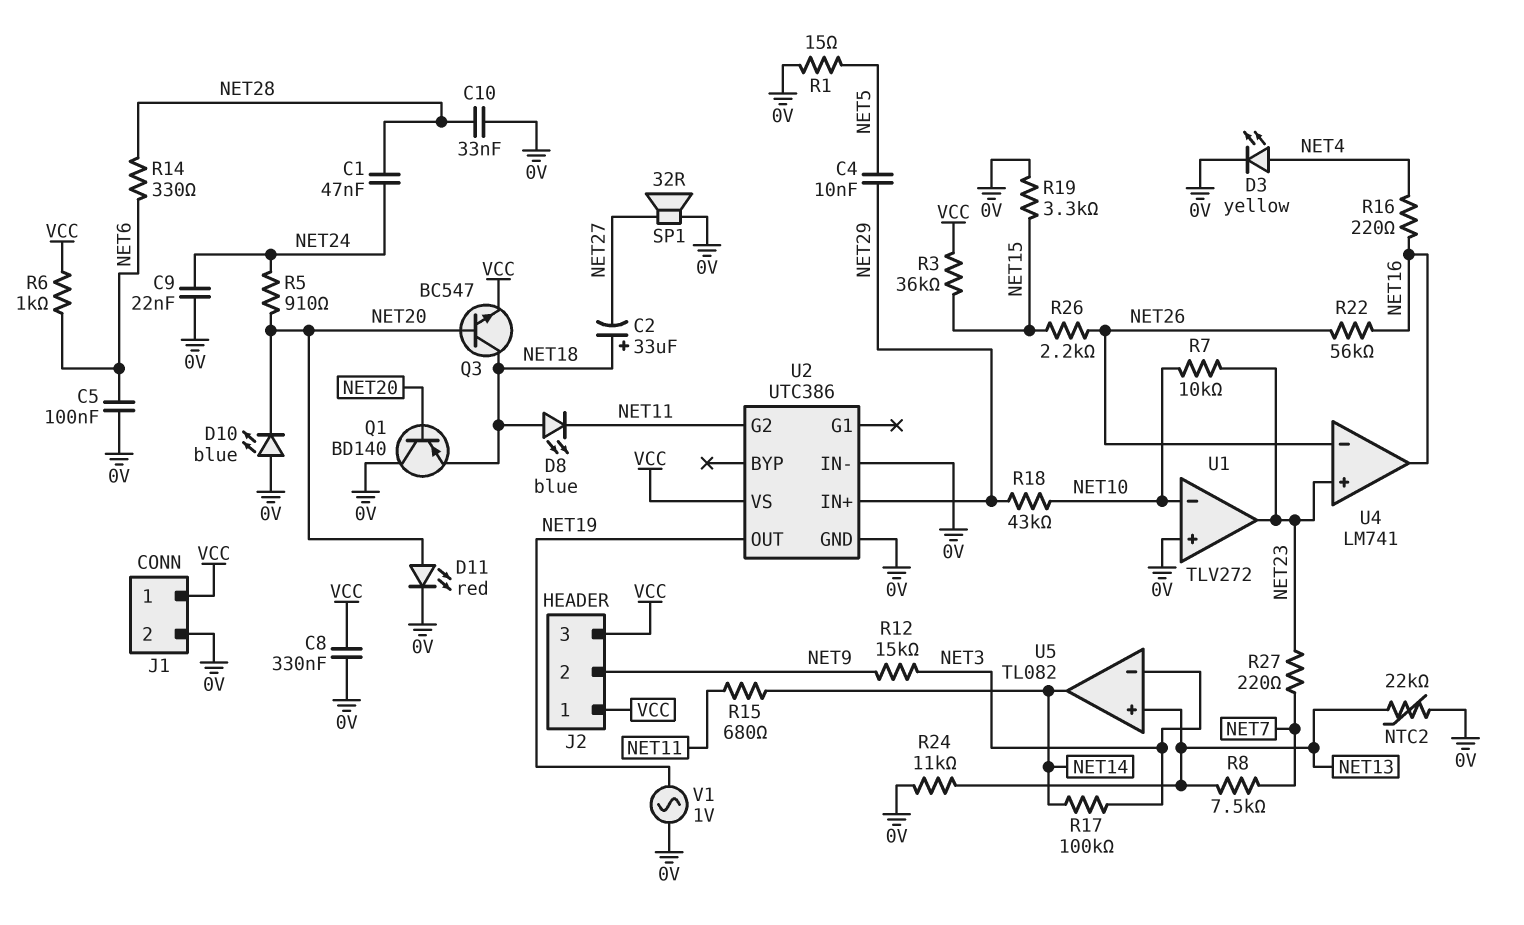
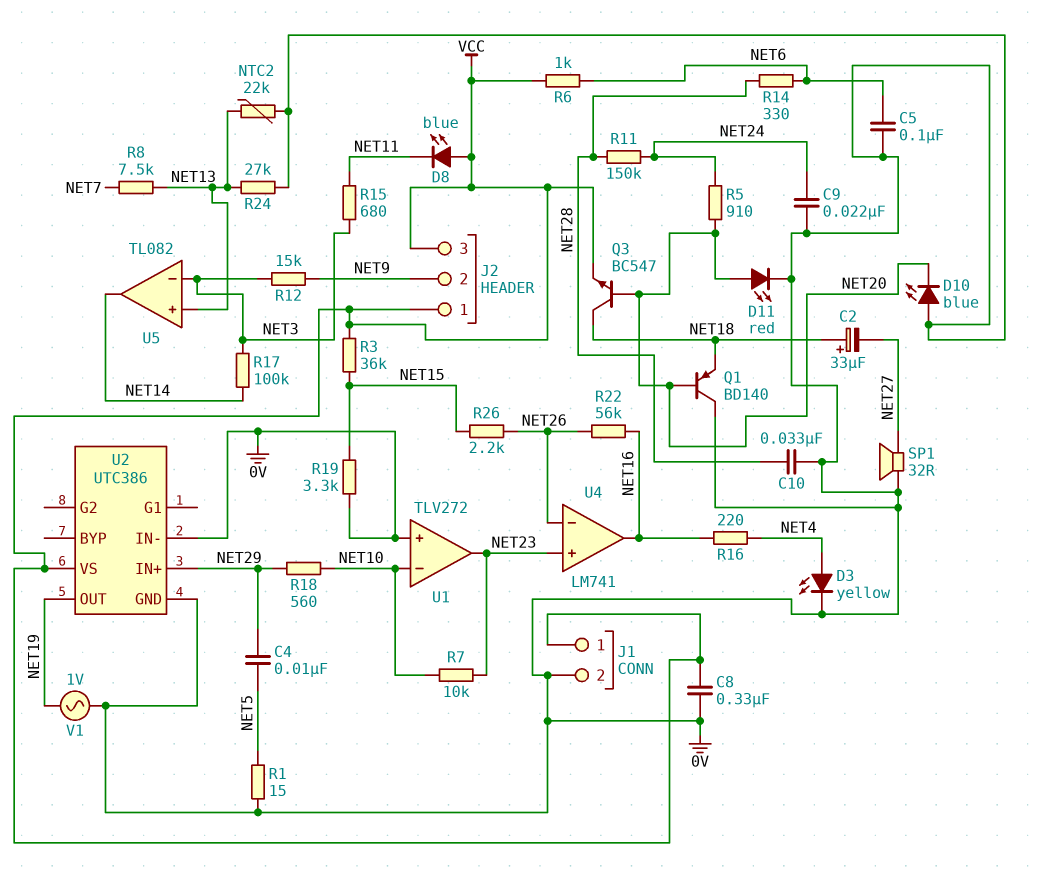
C1: 47nF (NET24, NET28) -> none
D8: LED blue (A NET18, K NET11) -> LED blue (A VCC, K NET11)
R11: none -> 150k (NET24, NET28)
R15: 680 (NET11, NET14) -> 680 (NET3, NET11)
R18: 43k (NET10, NET29) -> 560 (NET10, NET29)
R24: 11k (0V, NET13) -> 27k (0V, NET13)
R27: 220 (NET7, NET23) -> none
U2 pin G2: NET11 -> none

